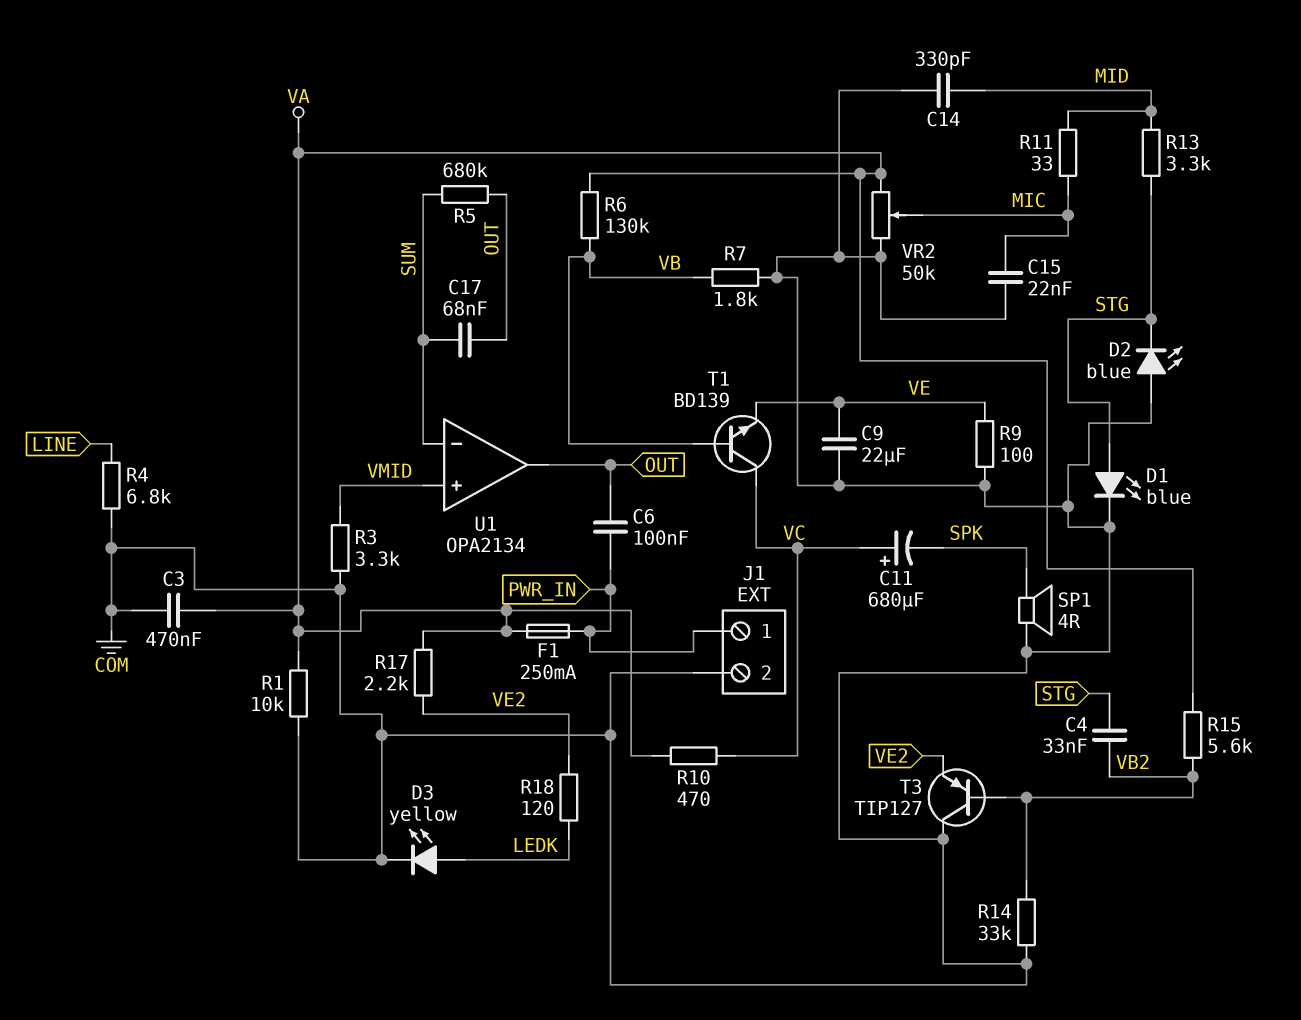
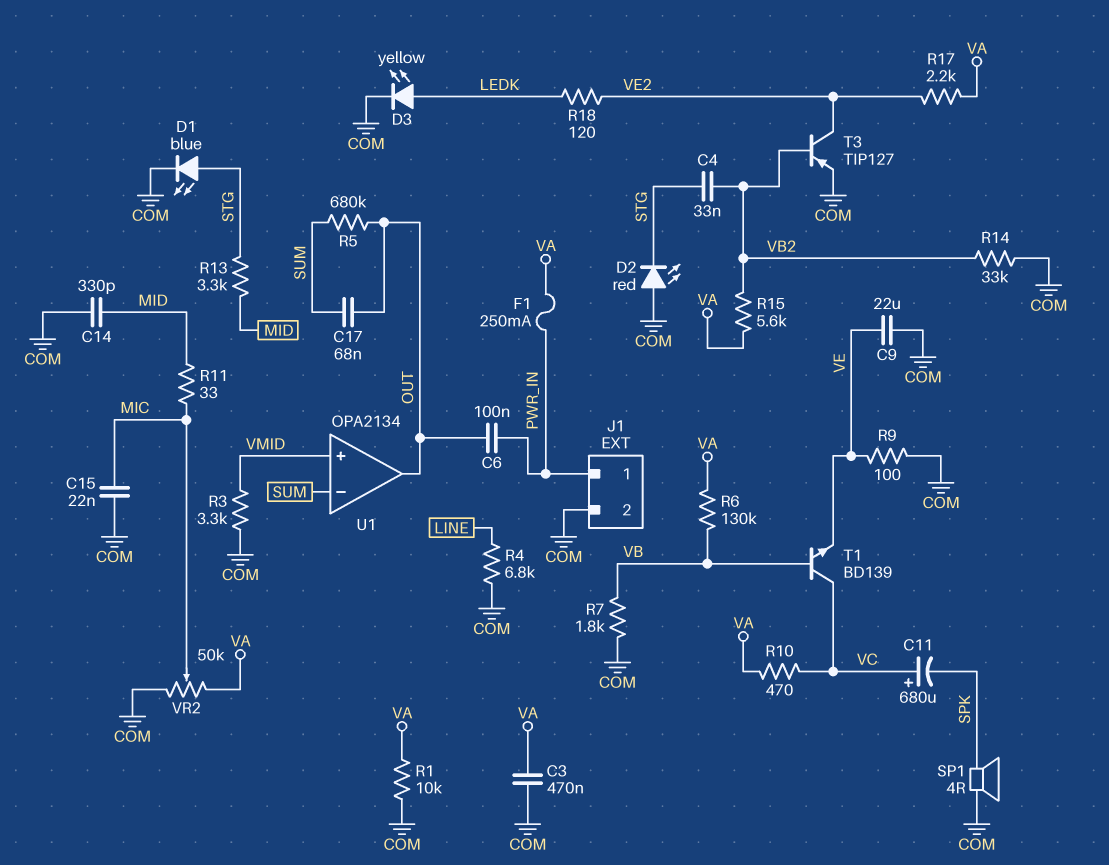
D2: LED blue (A COM, K STG) -> LED red (A COM, K STG)
T3: PNP TIP127 (B VB2, C COM, E VE2) -> PNP TIP127 (B VB2, C VE2, E COM)

